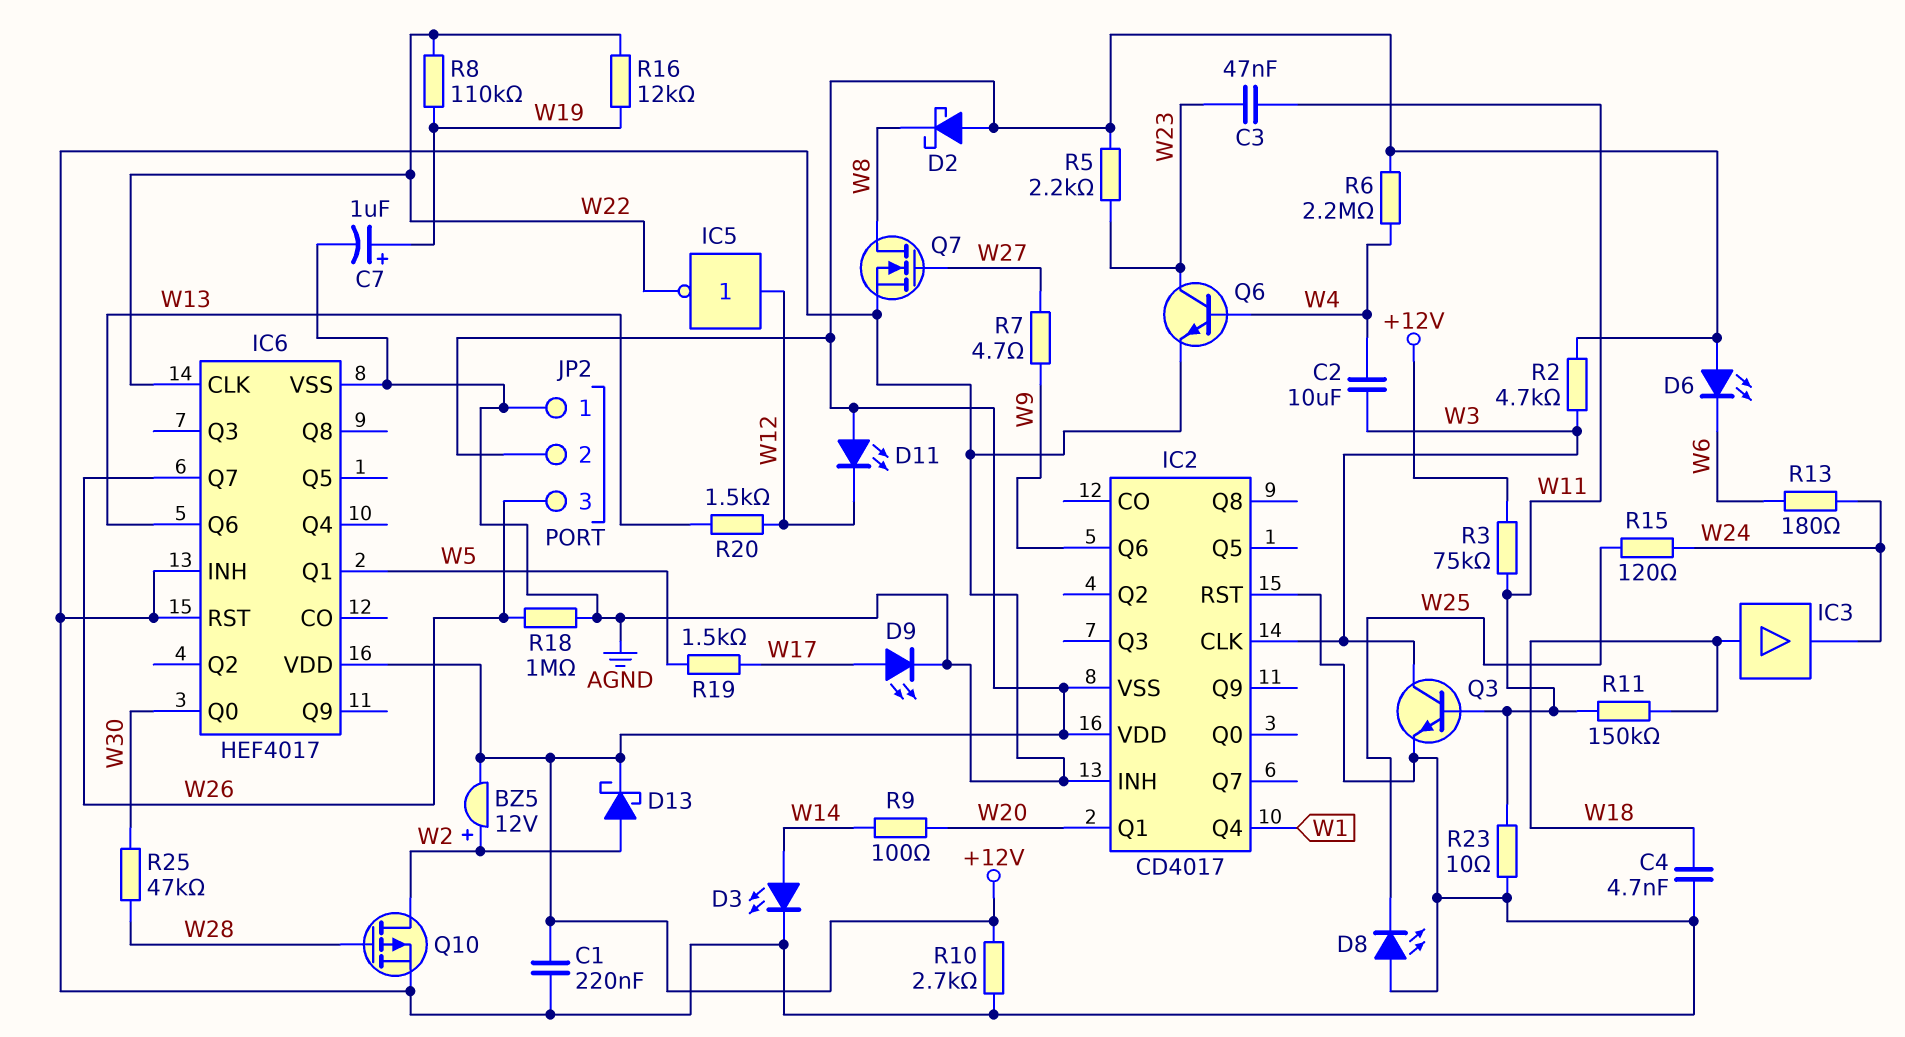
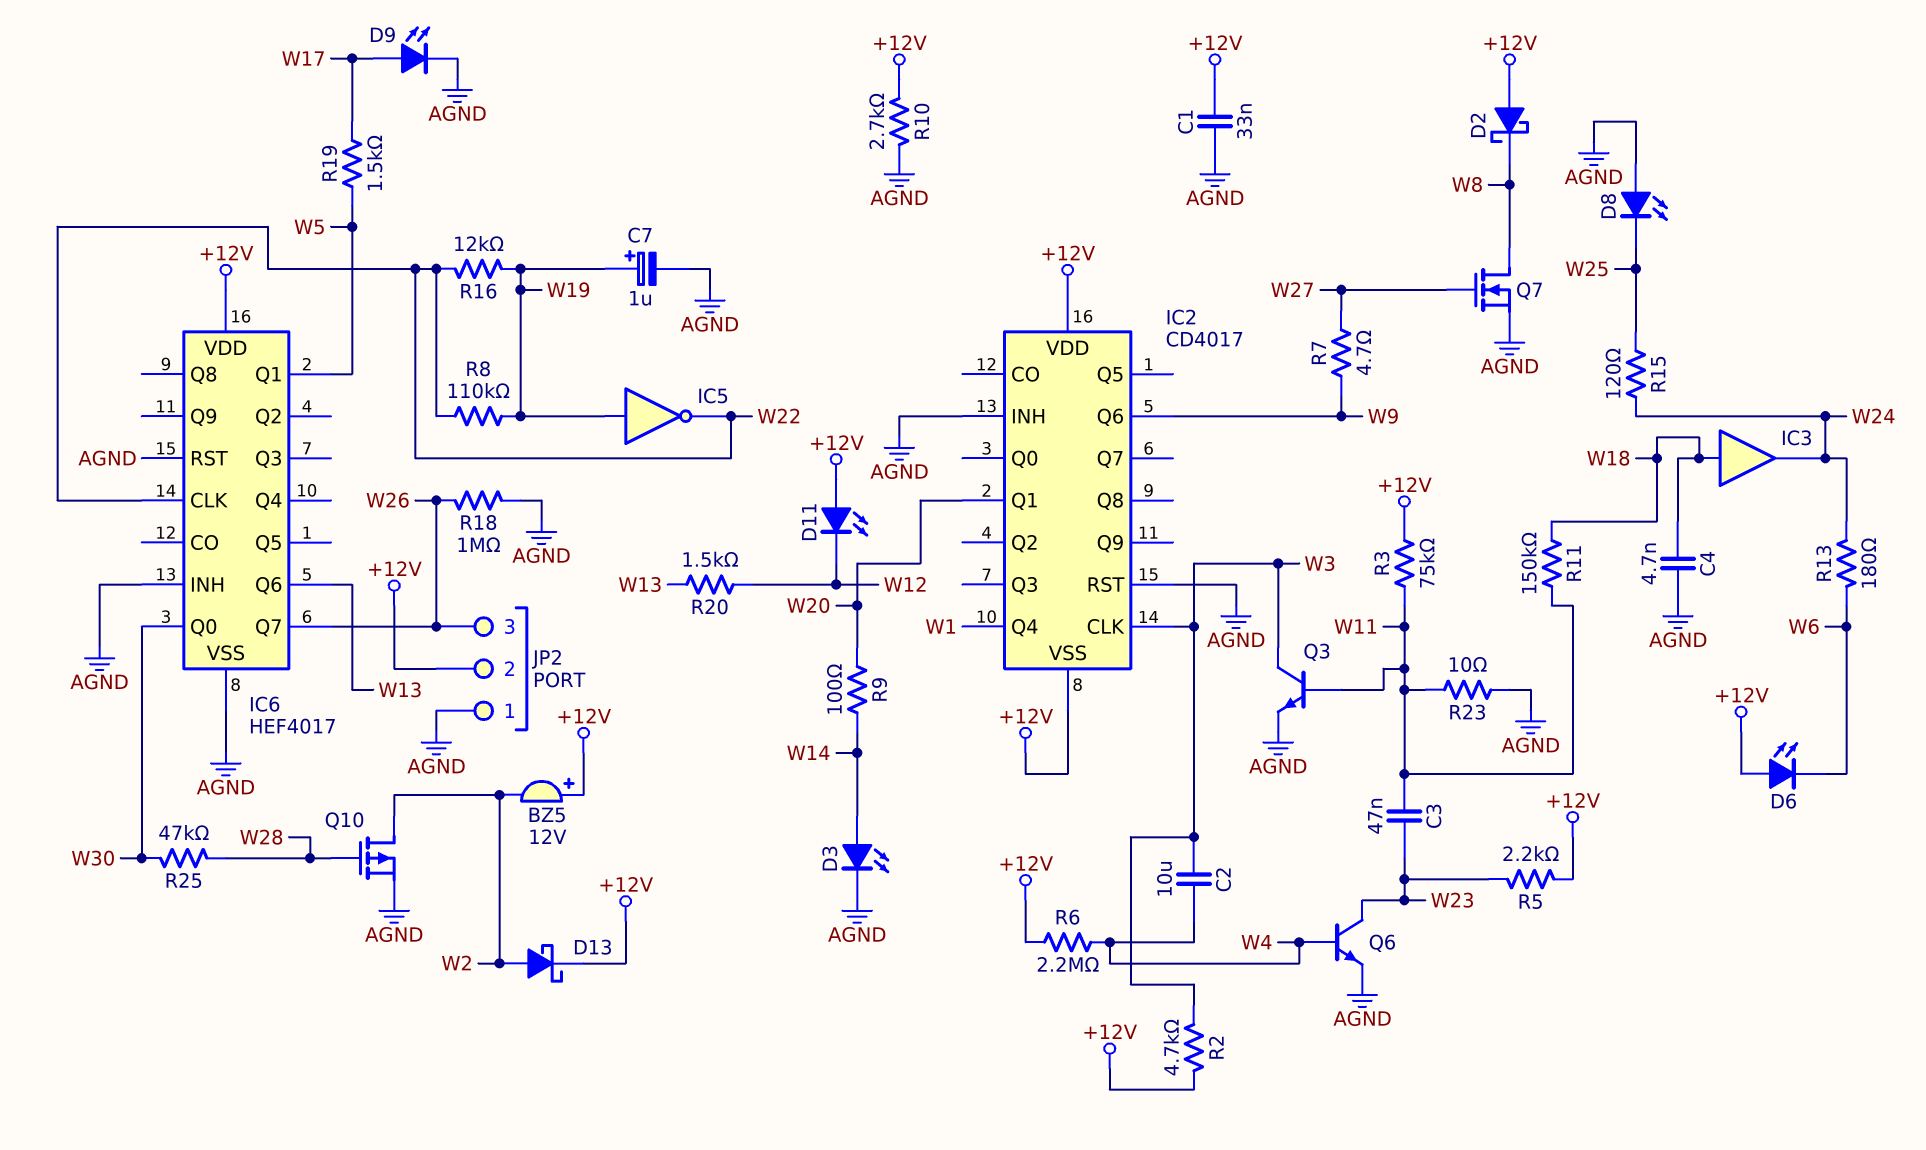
BZ5: buzzer 12V (plus W2, minus +12V) -> buzzer 12V (plus +12V, minus W2)
C1: 220nF (+12V, AGND) -> 33nF (+12V, AGND)
IC5: NOT (in W12, out W22) -> NOT (in W19, out W22)

